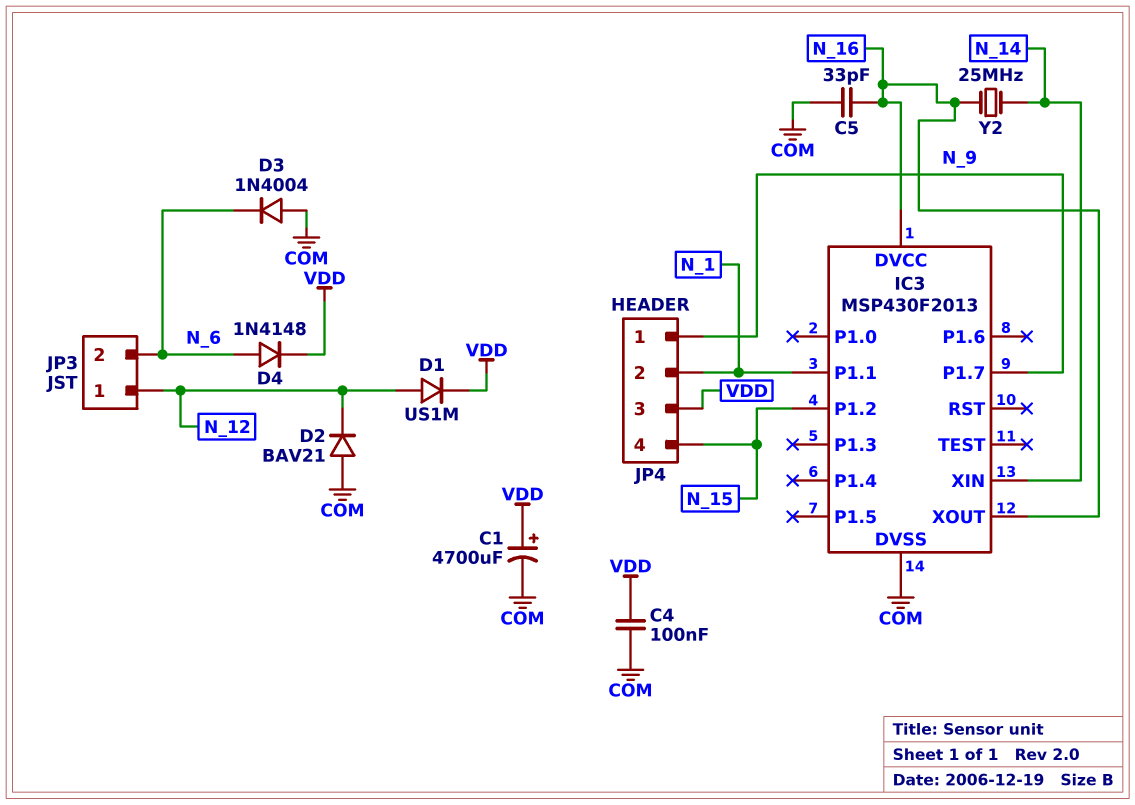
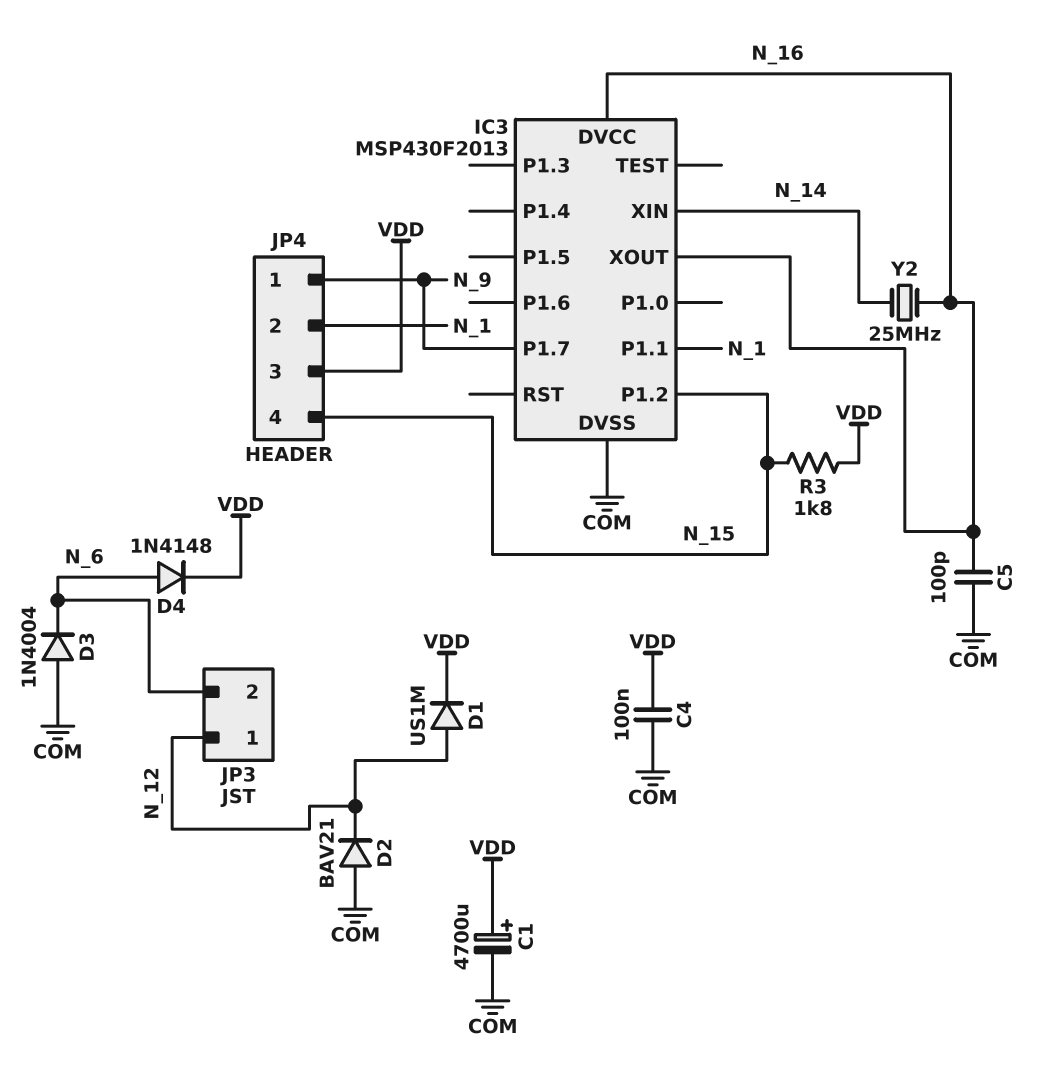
C5: 33pF (COM, N_16) -> 100pF (COM, N_16)
R3: none -> 1.8k (N_15, VDD)

